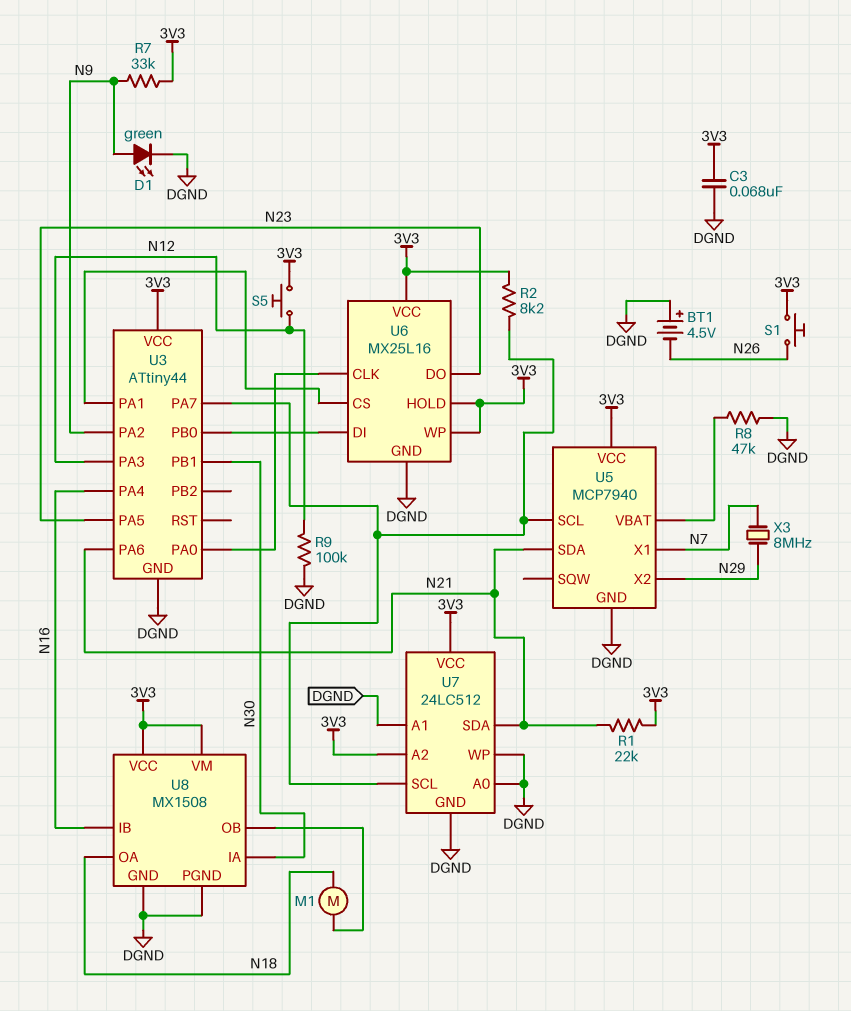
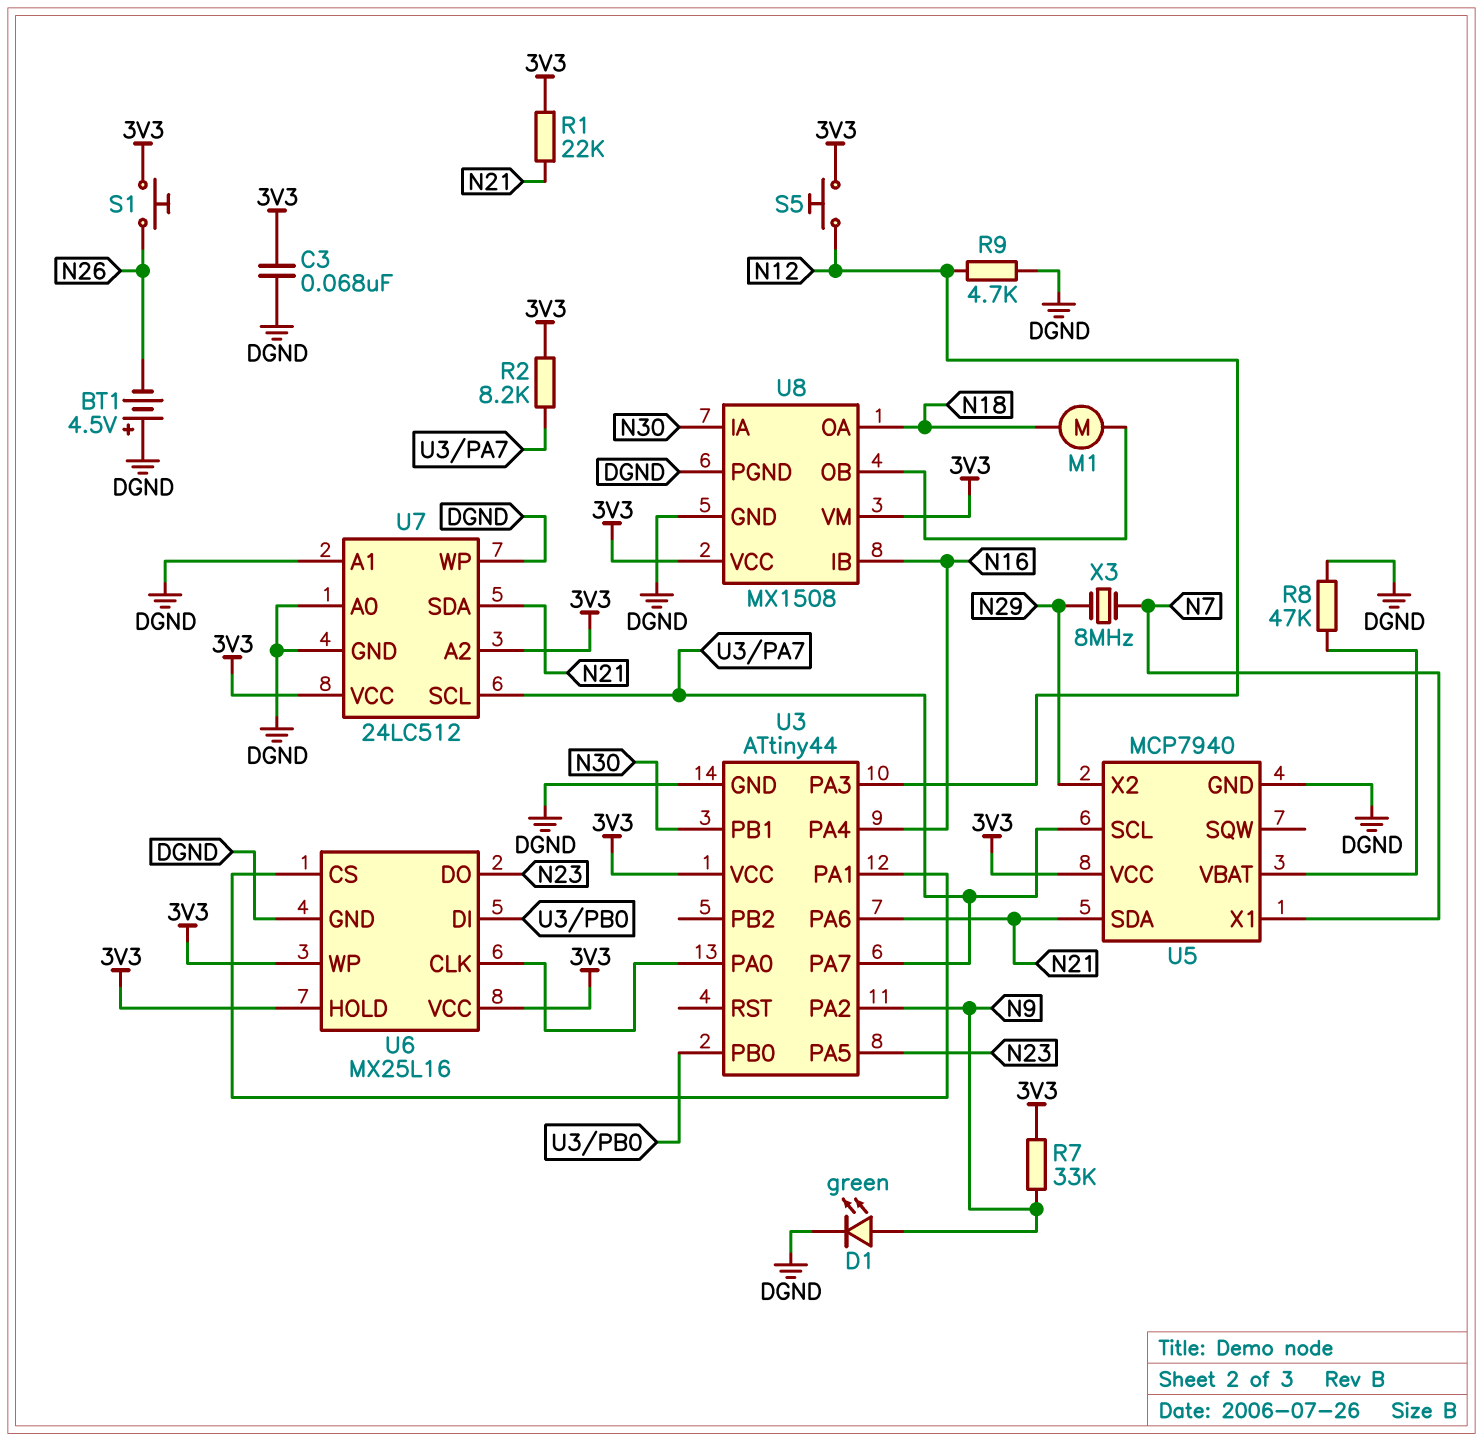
R9: 100k (DGND, N12) -> 4.7k (DGND, N12)

